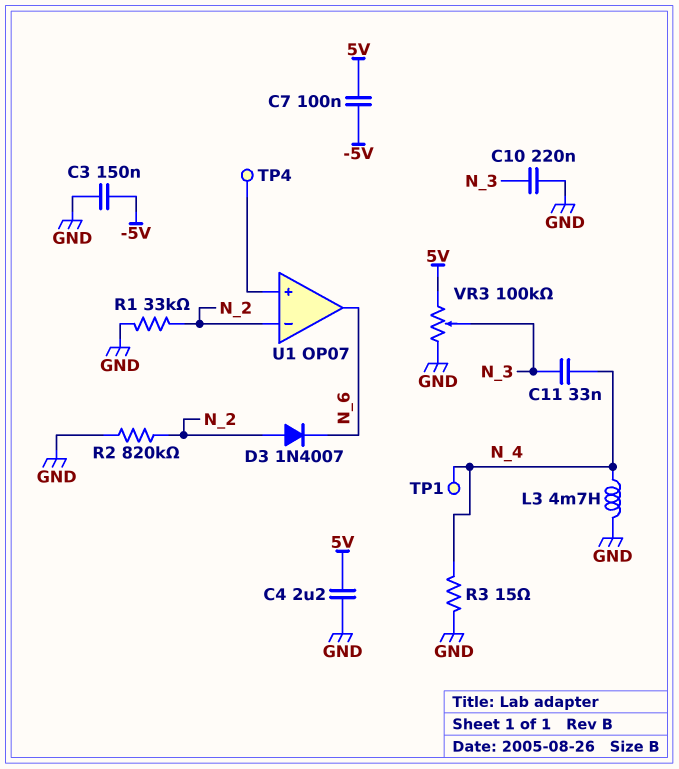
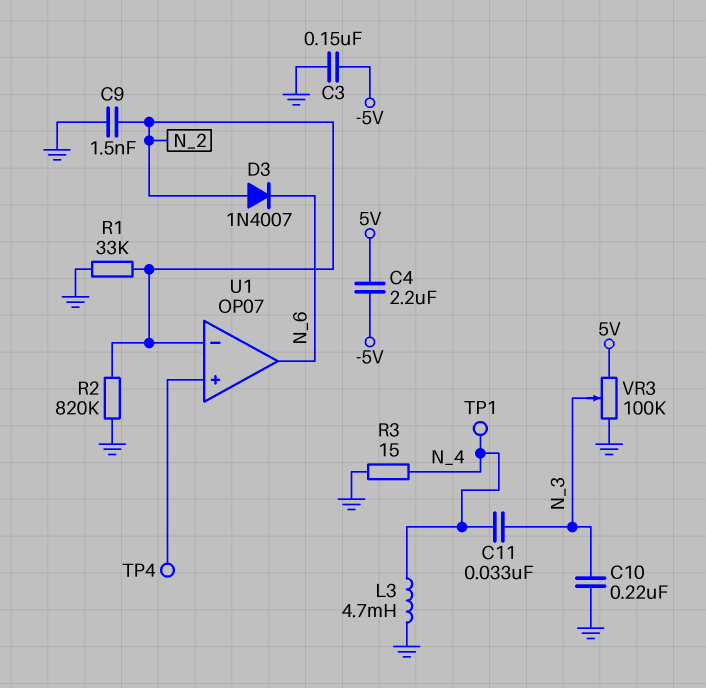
C4: 2.2uF (5V, GND) -> 2.2uF (-5V, 5V)
C7: 100nF (-5V, 5V) -> none
C9: none -> 1.5nF (GND, N_2)

